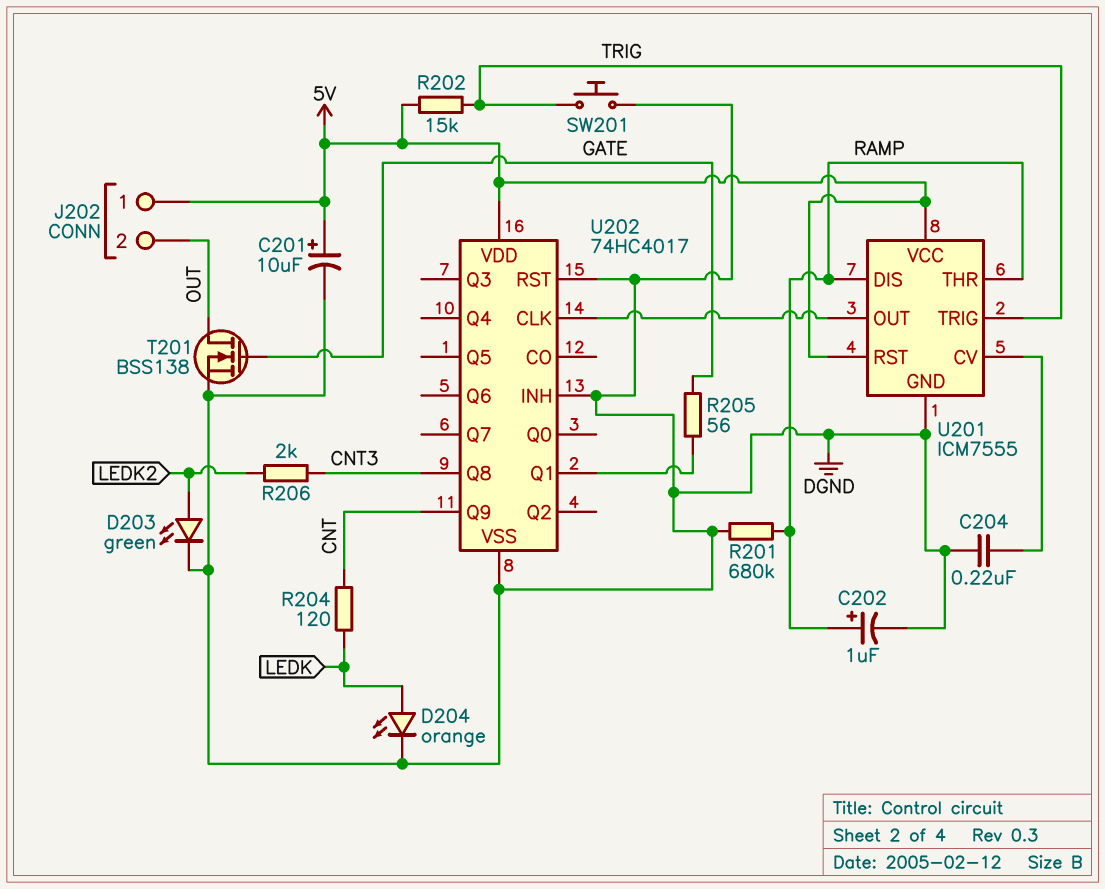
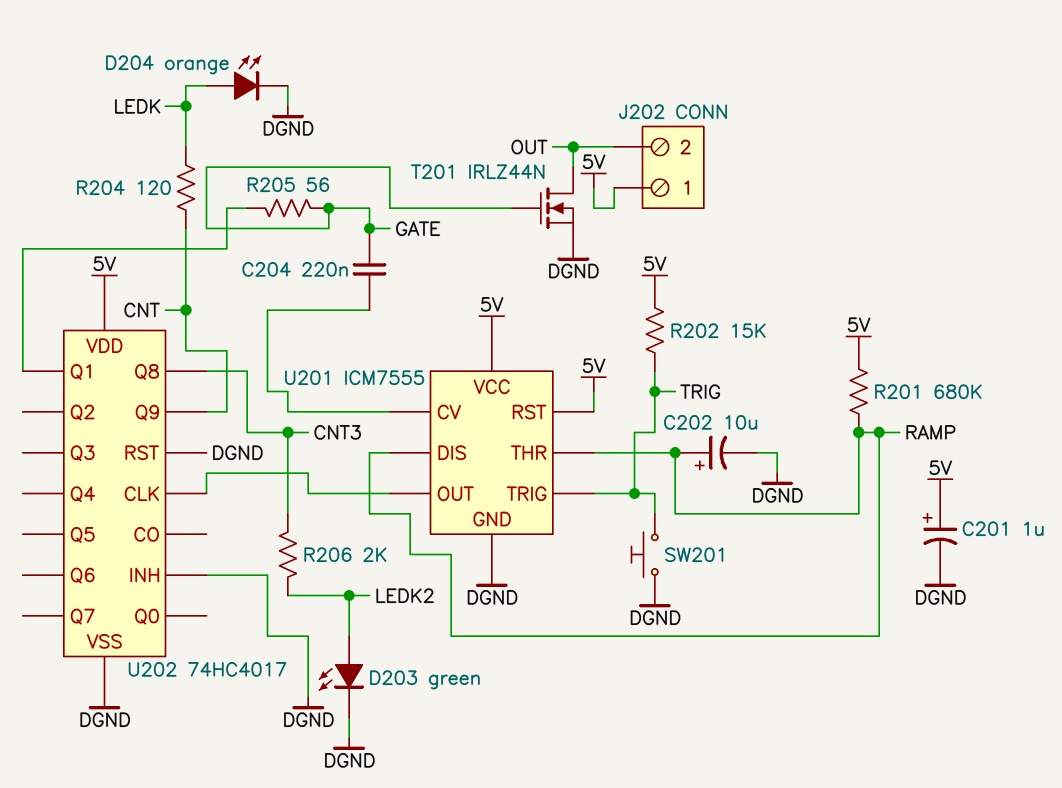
C201: 10uF (plus 5V, minus DGND) -> 1uF (plus 5V, minus DGND)
C202: 1uF (plus RAMP, minus DGND) -> 10uF (plus RAMP, minus DGND)
C204: 220nF (DGND, U201/CV) -> 220nF (GATE, U201/CV)
R201: 680k (DGND, RAMP) -> 680k (5V, RAMP)
T201: NMOS BSS138 (G GATE, D OUT, S DGND) -> NMOS IRLZ44N (G GATE, D OUT, S DGND)

